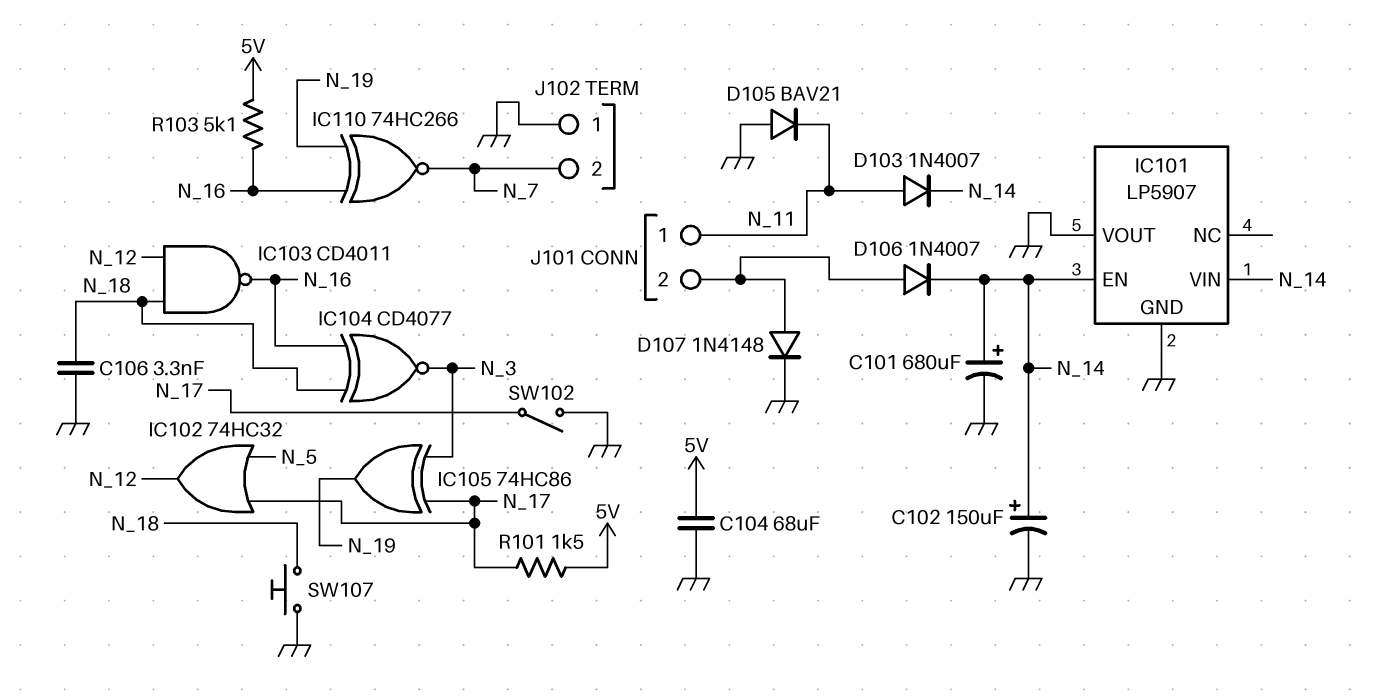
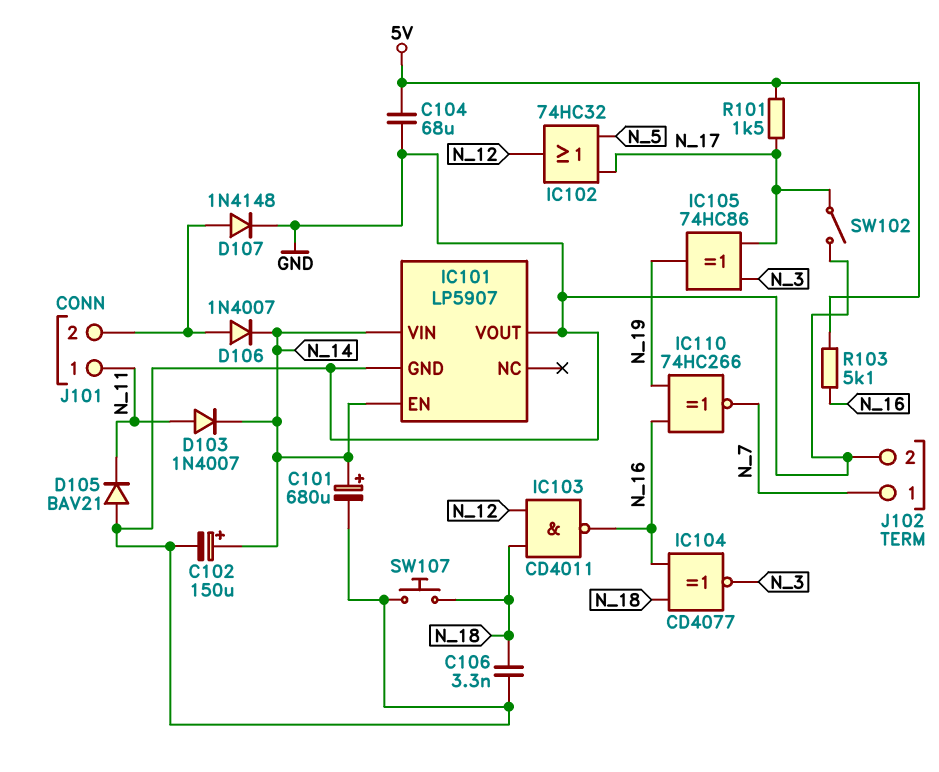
J102 pin 1: GND -> N_7
J102 pin 2: N_7 -> GND

